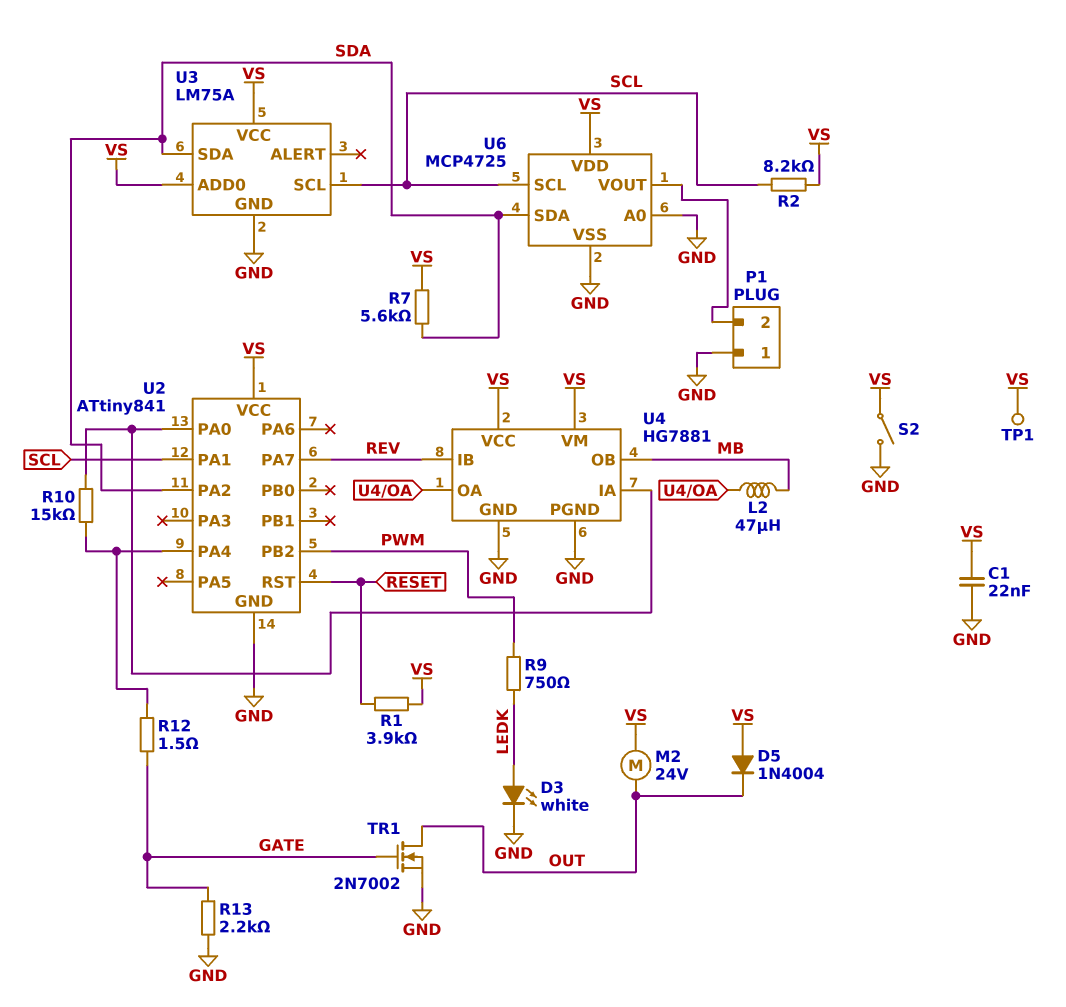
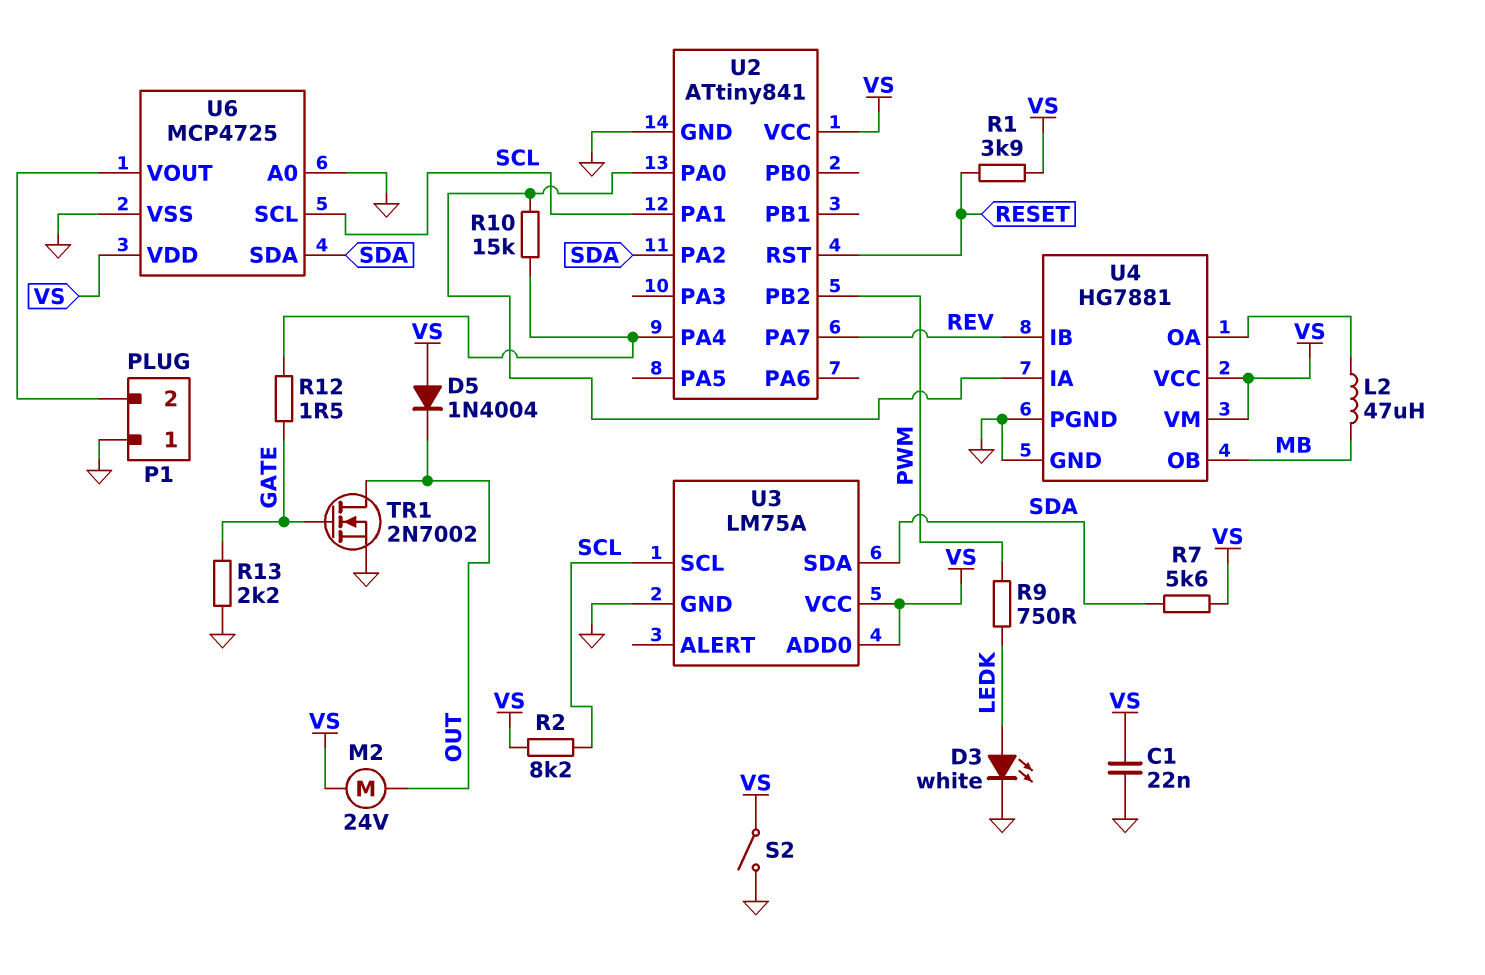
TP1: test point (VS) -> none

